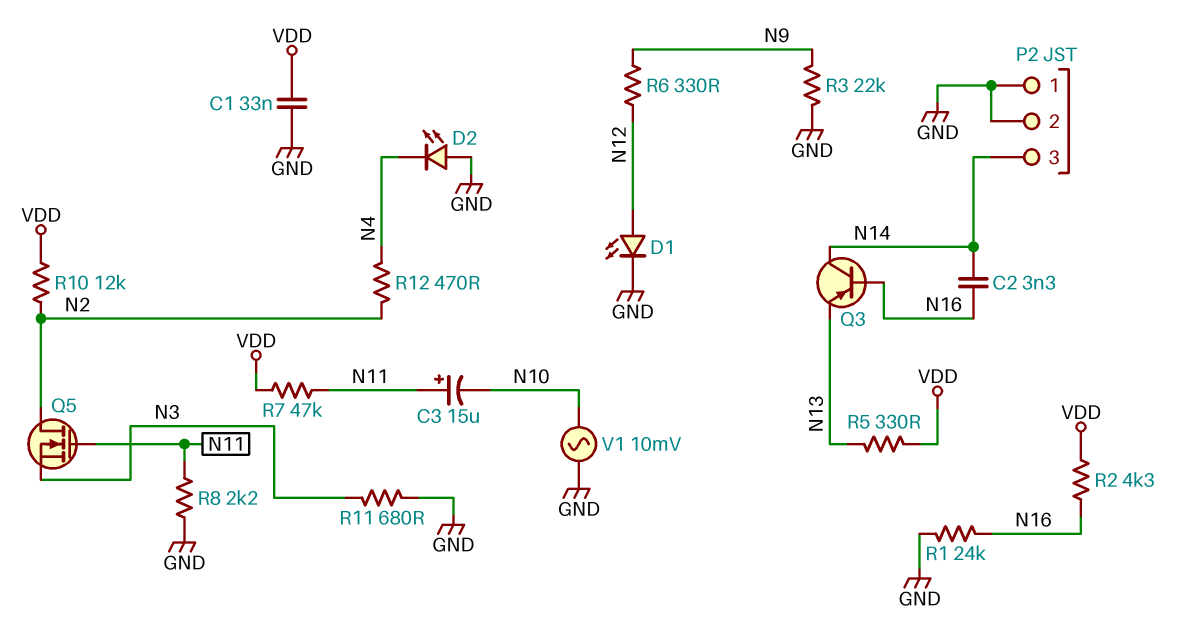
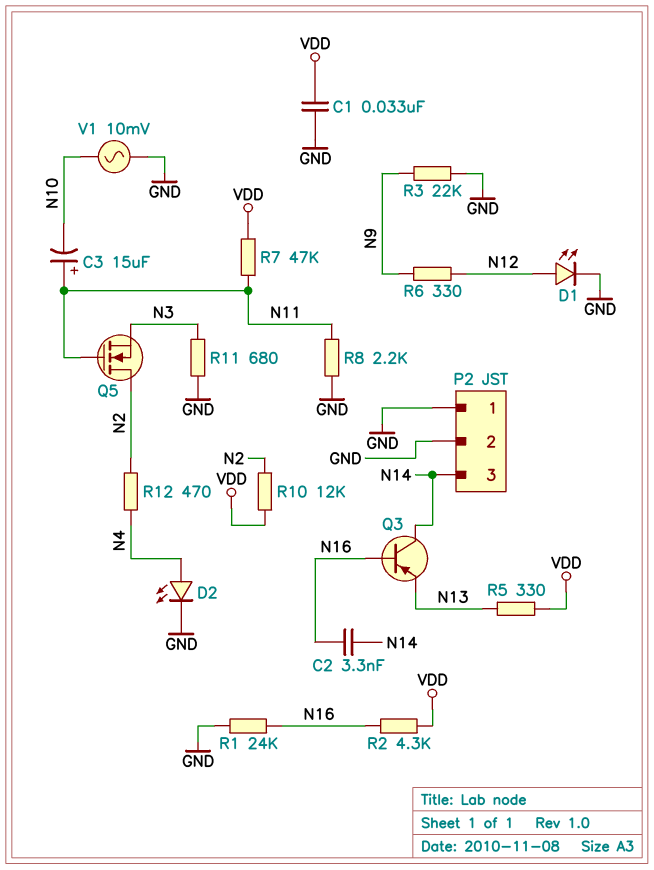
D2: LED (A GND, K N4) -> LED (A N4, K GND)

